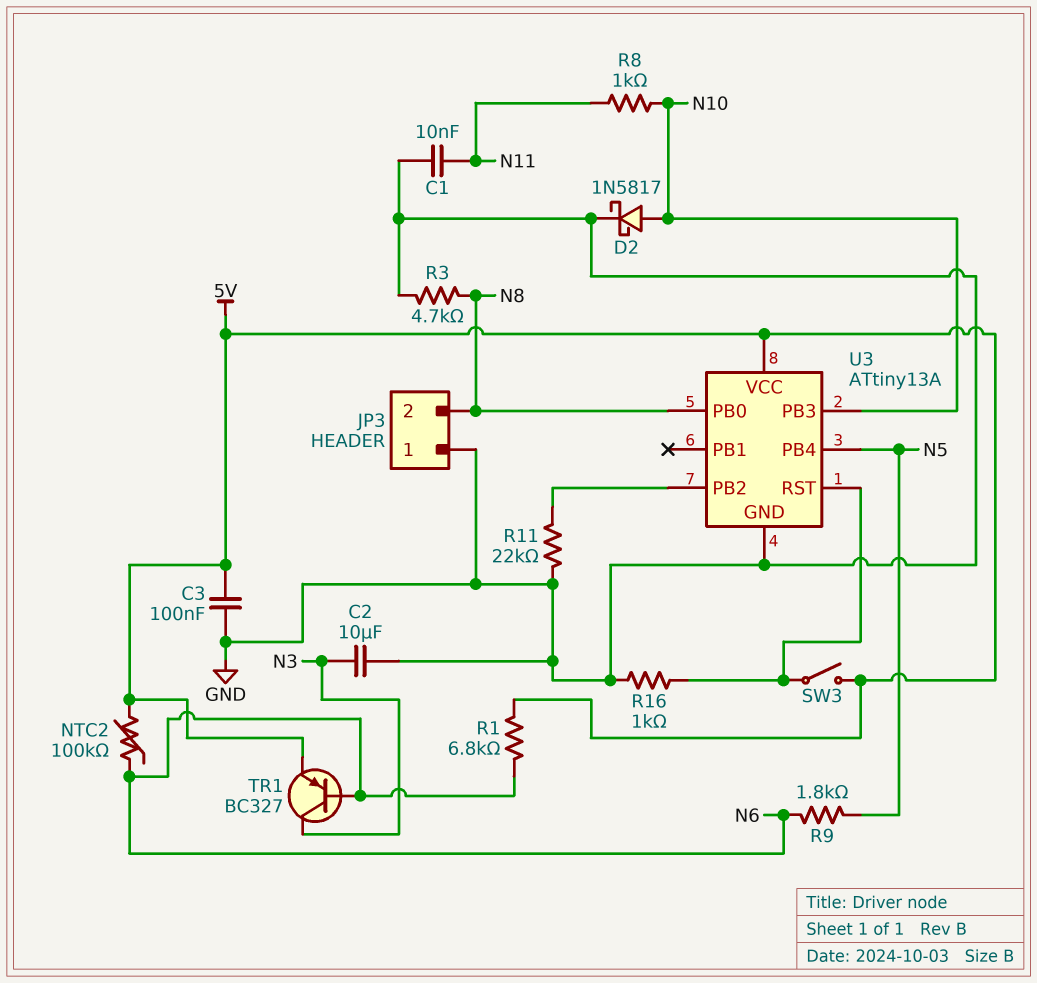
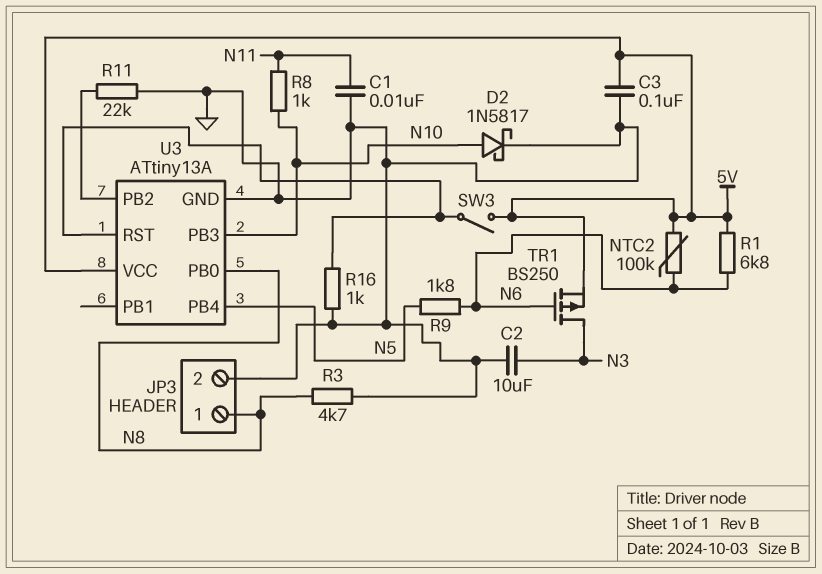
JP3 pin 1: GND -> N8
JP3 pin 2: N8 -> GND
TR1: PNP BC327 (B N6, C N3, E 5V) -> PMOS BS250 (G N6, D N3, S 5V)

